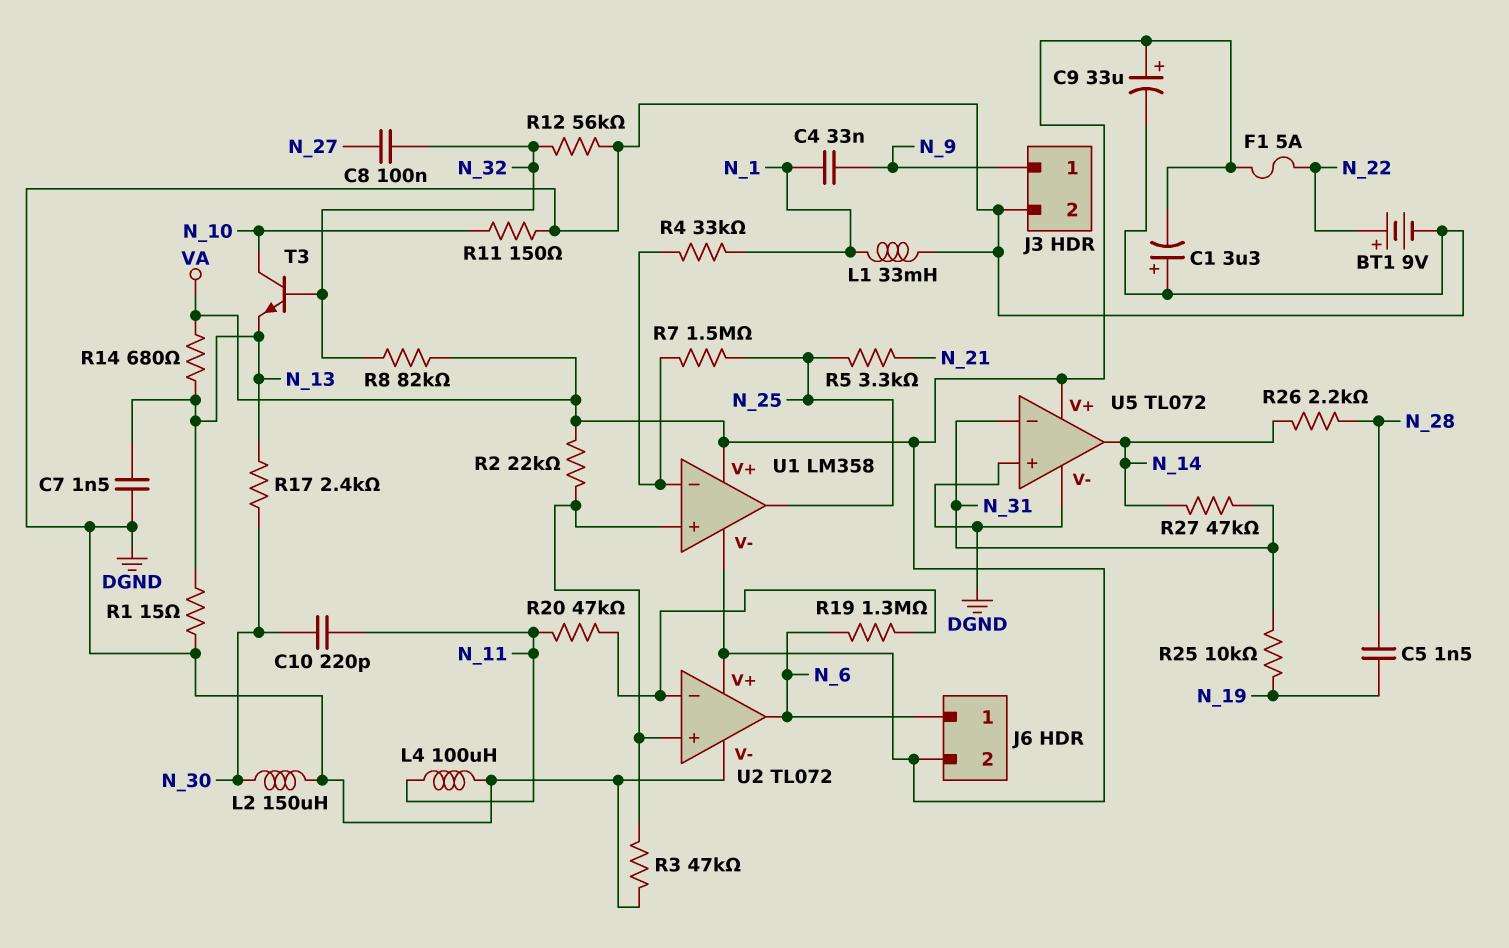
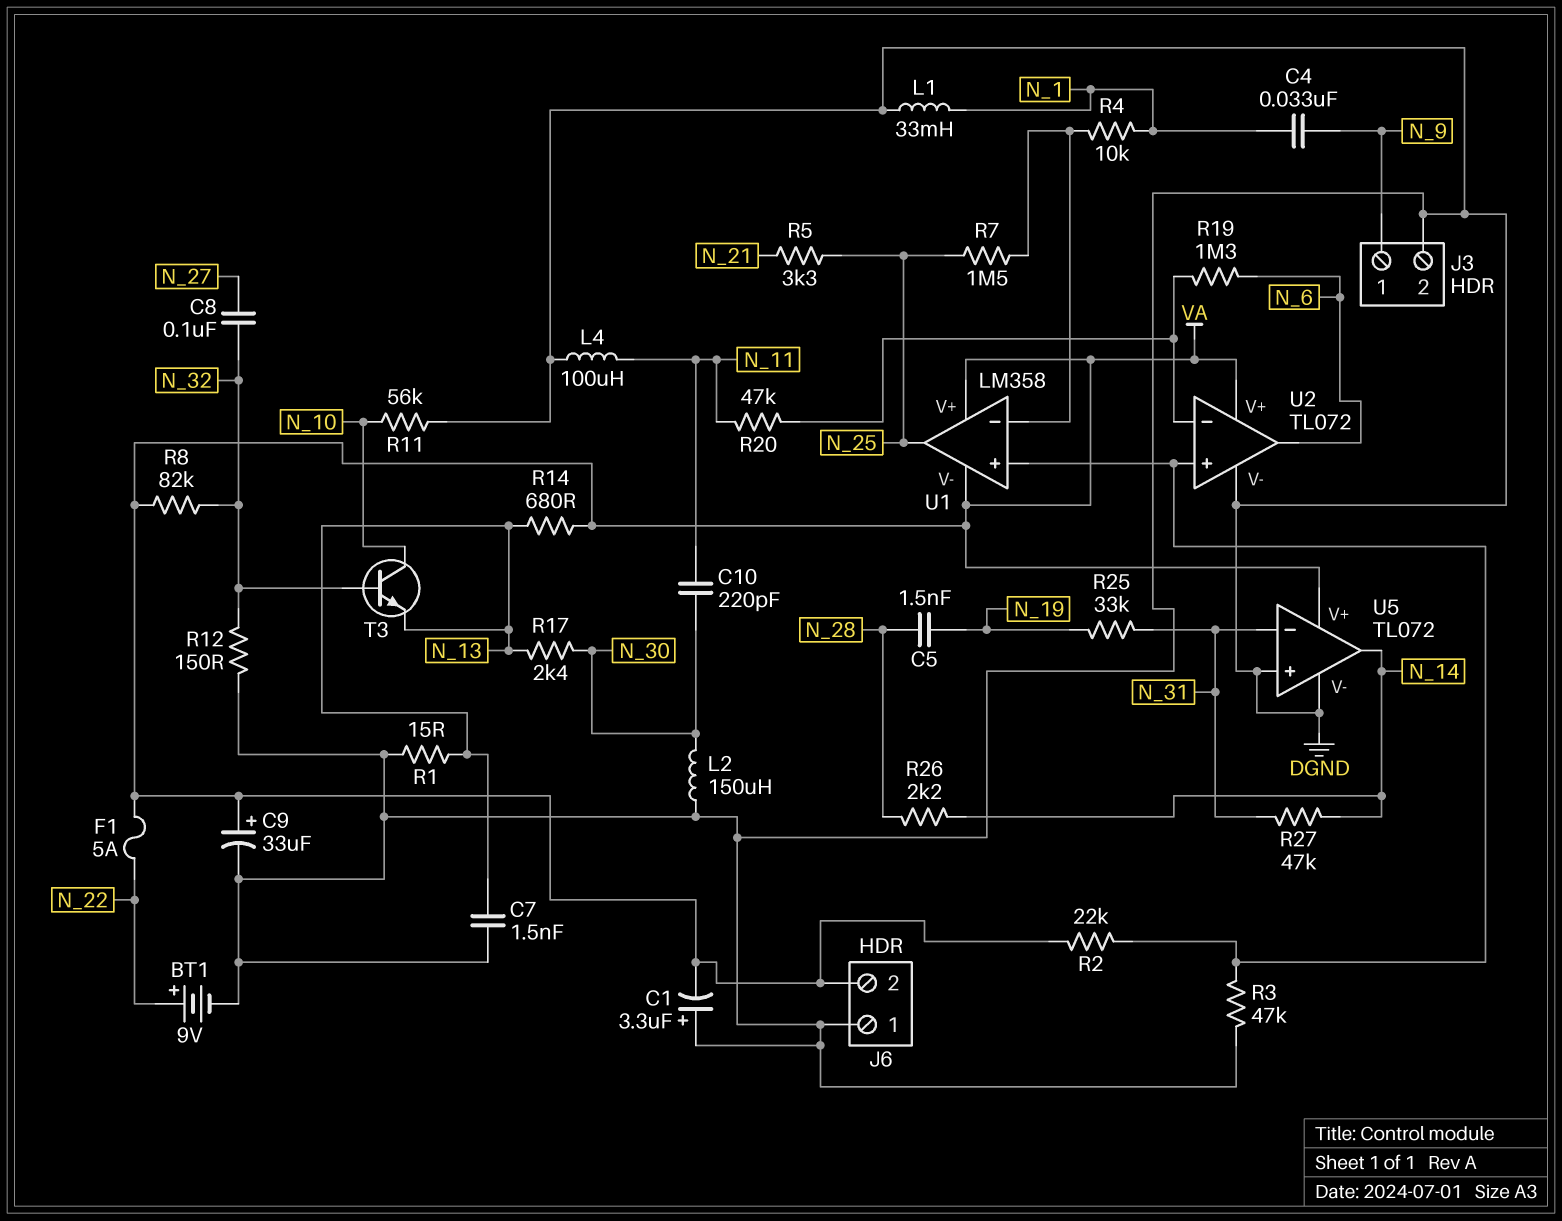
J6 pin 1: N_6 -> DGND
R4: 33k (N_1, U1/in-) -> 10k (N_1, U1/in-)
R11: 150 (DGND, N_10) -> 56k (DGND, N_10)
R12: 56k (DGND, N_32) -> 150 (DGND, N_32)
R25: 10k (N_19, N_31) -> 33k (N_19, N_31)

